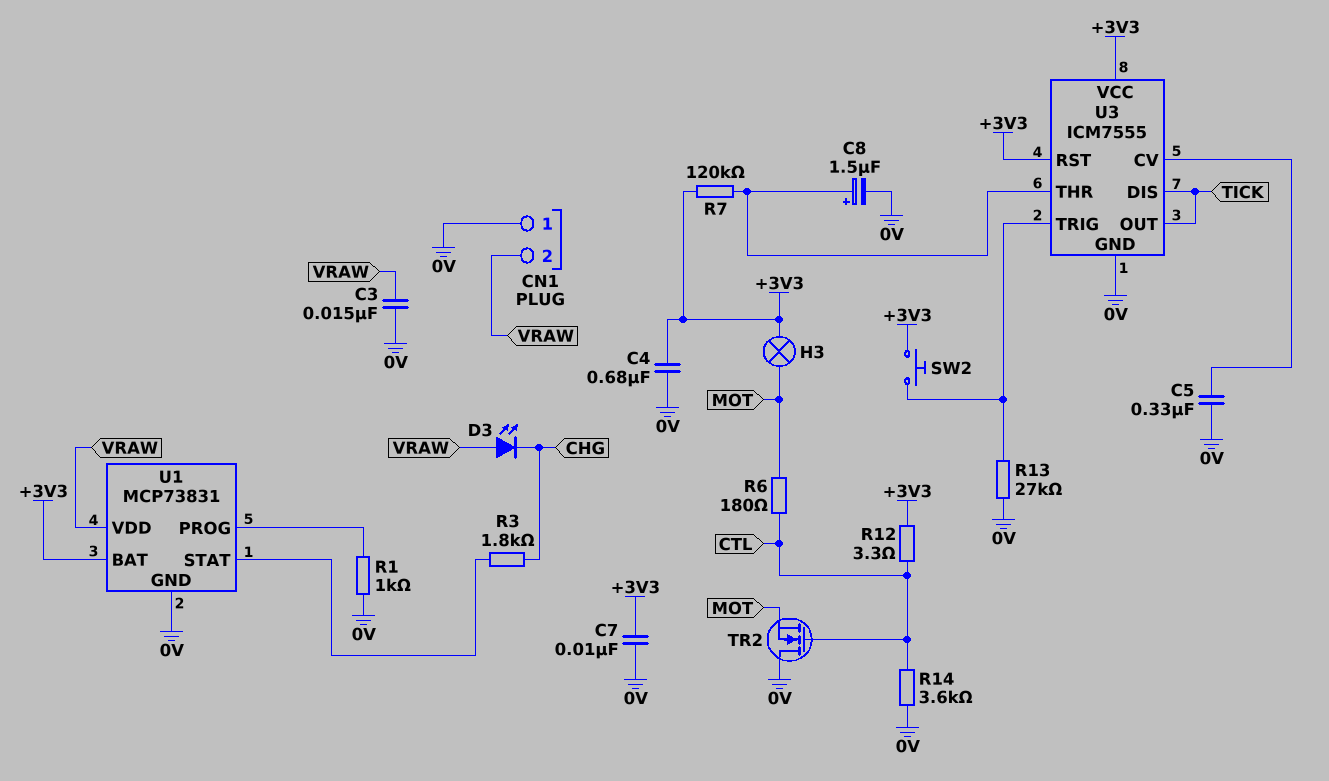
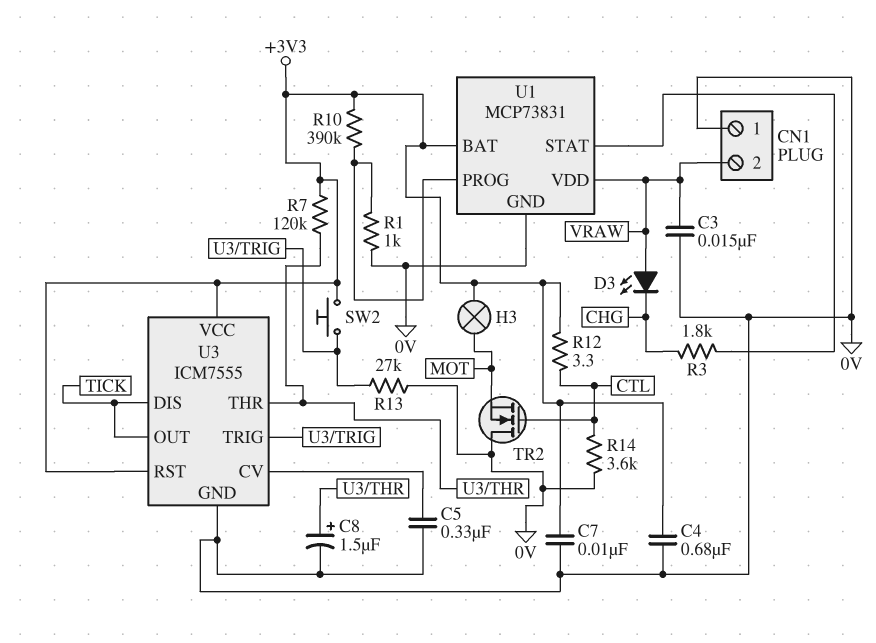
R6: 180 (CTL, MOT) -> none
R10: none -> 390k (+3V3, U1/PROG)

